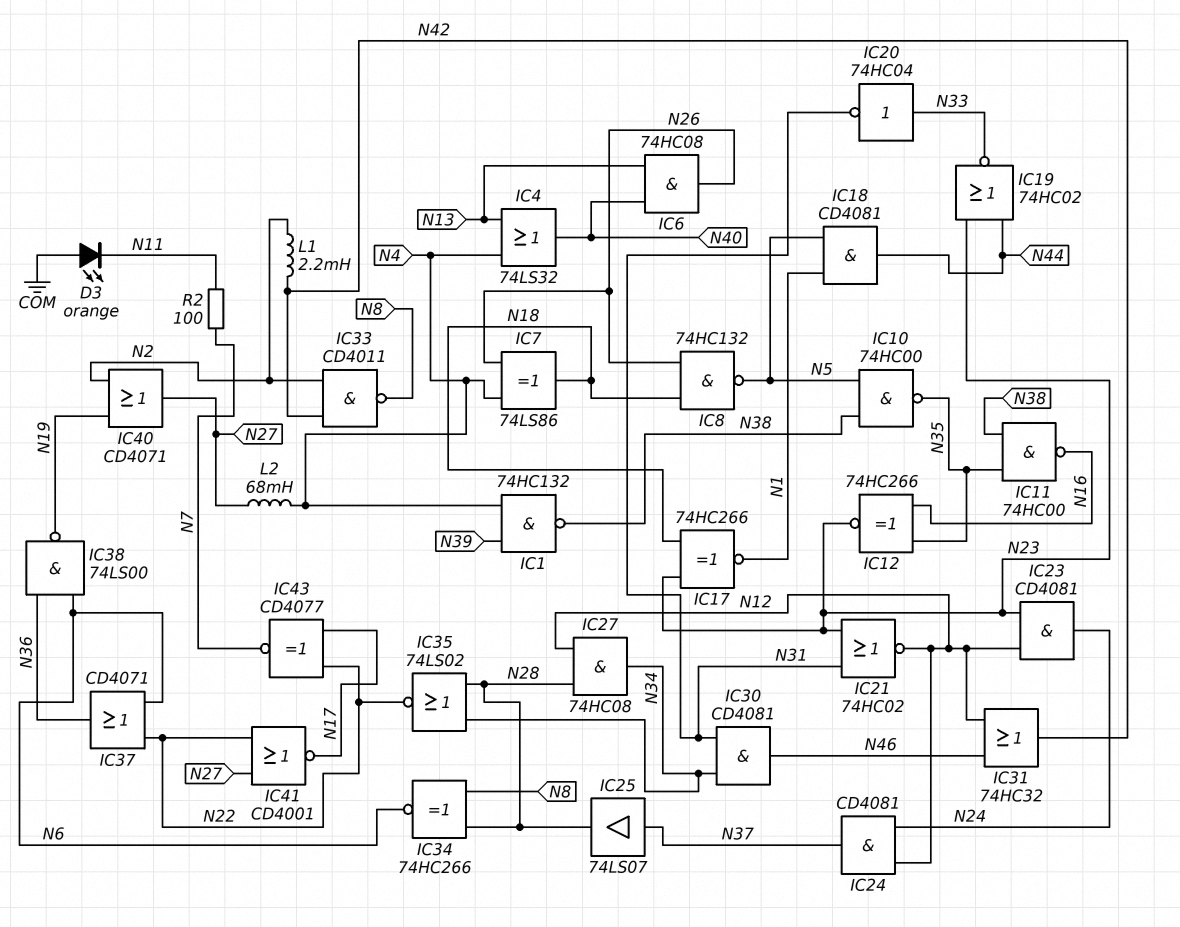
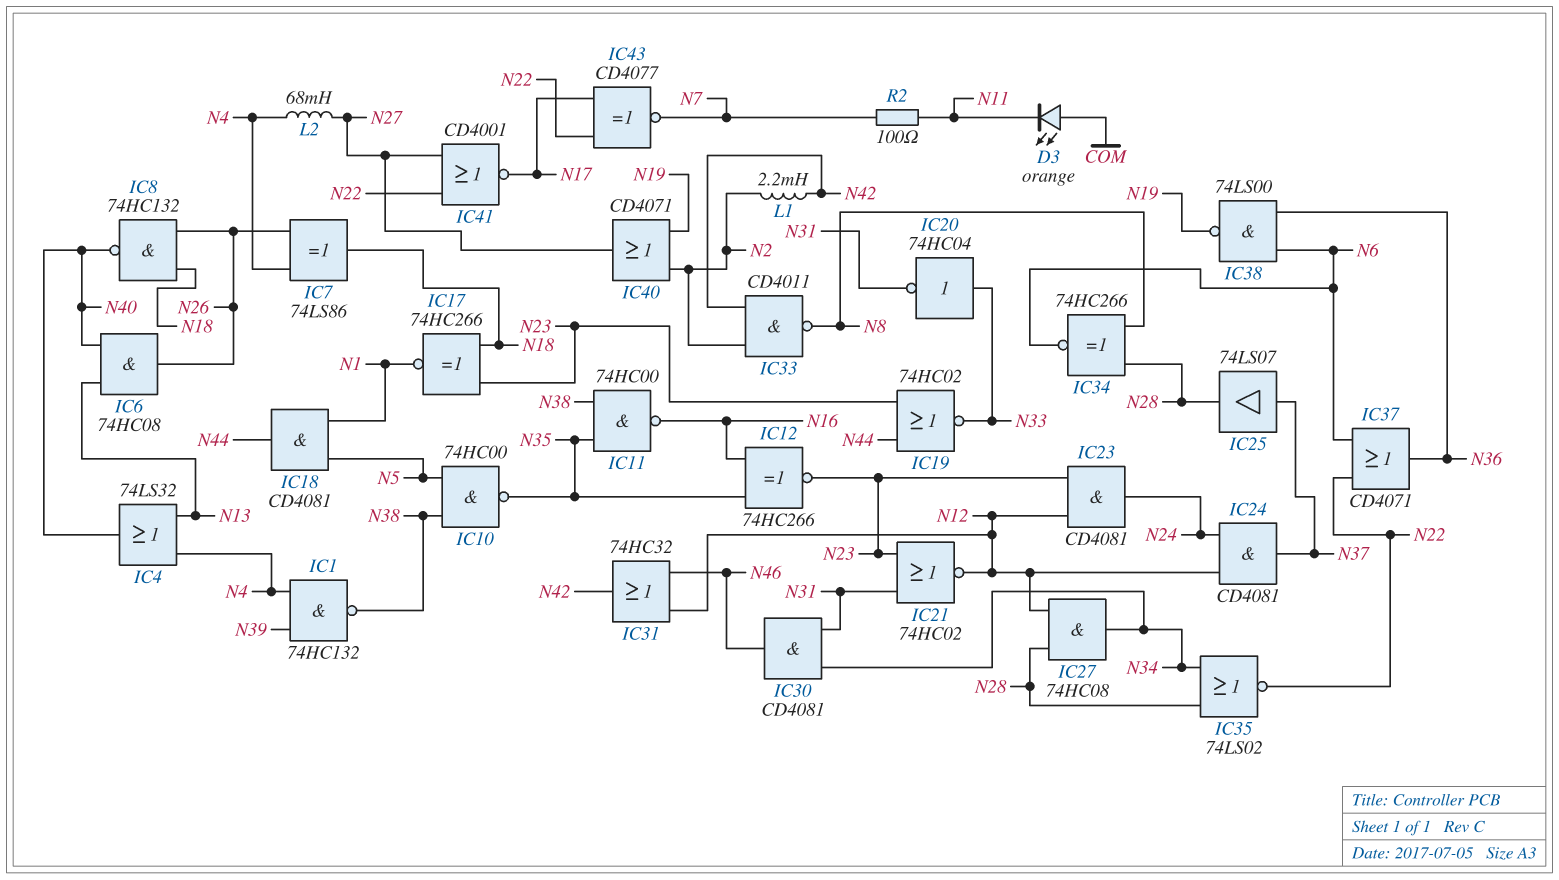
IC8: NAND 74HC132 (in N18, in N26, out N5) -> NAND 74HC132 (in N18, in N26, out N40)

